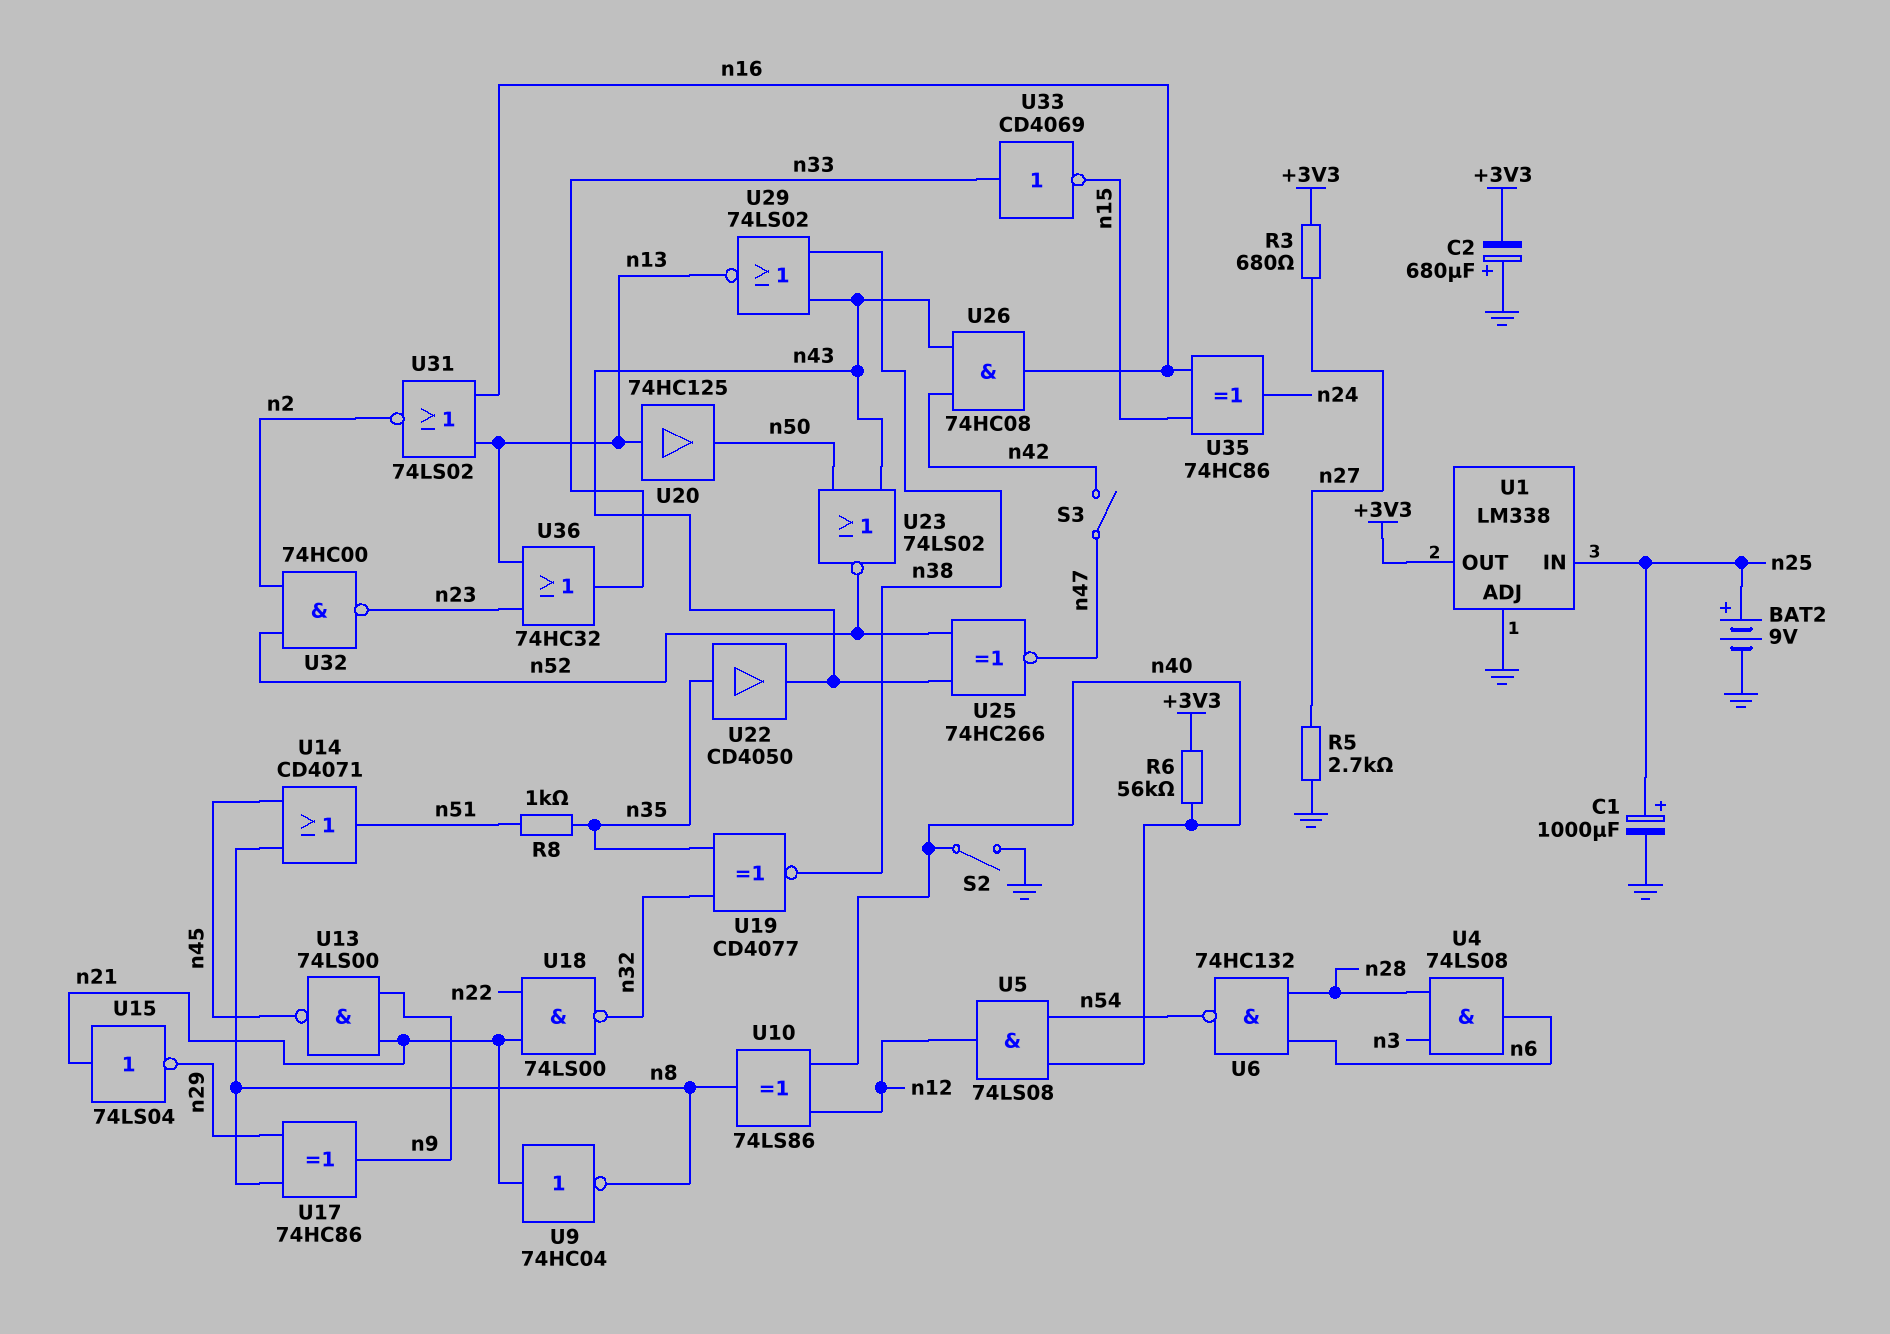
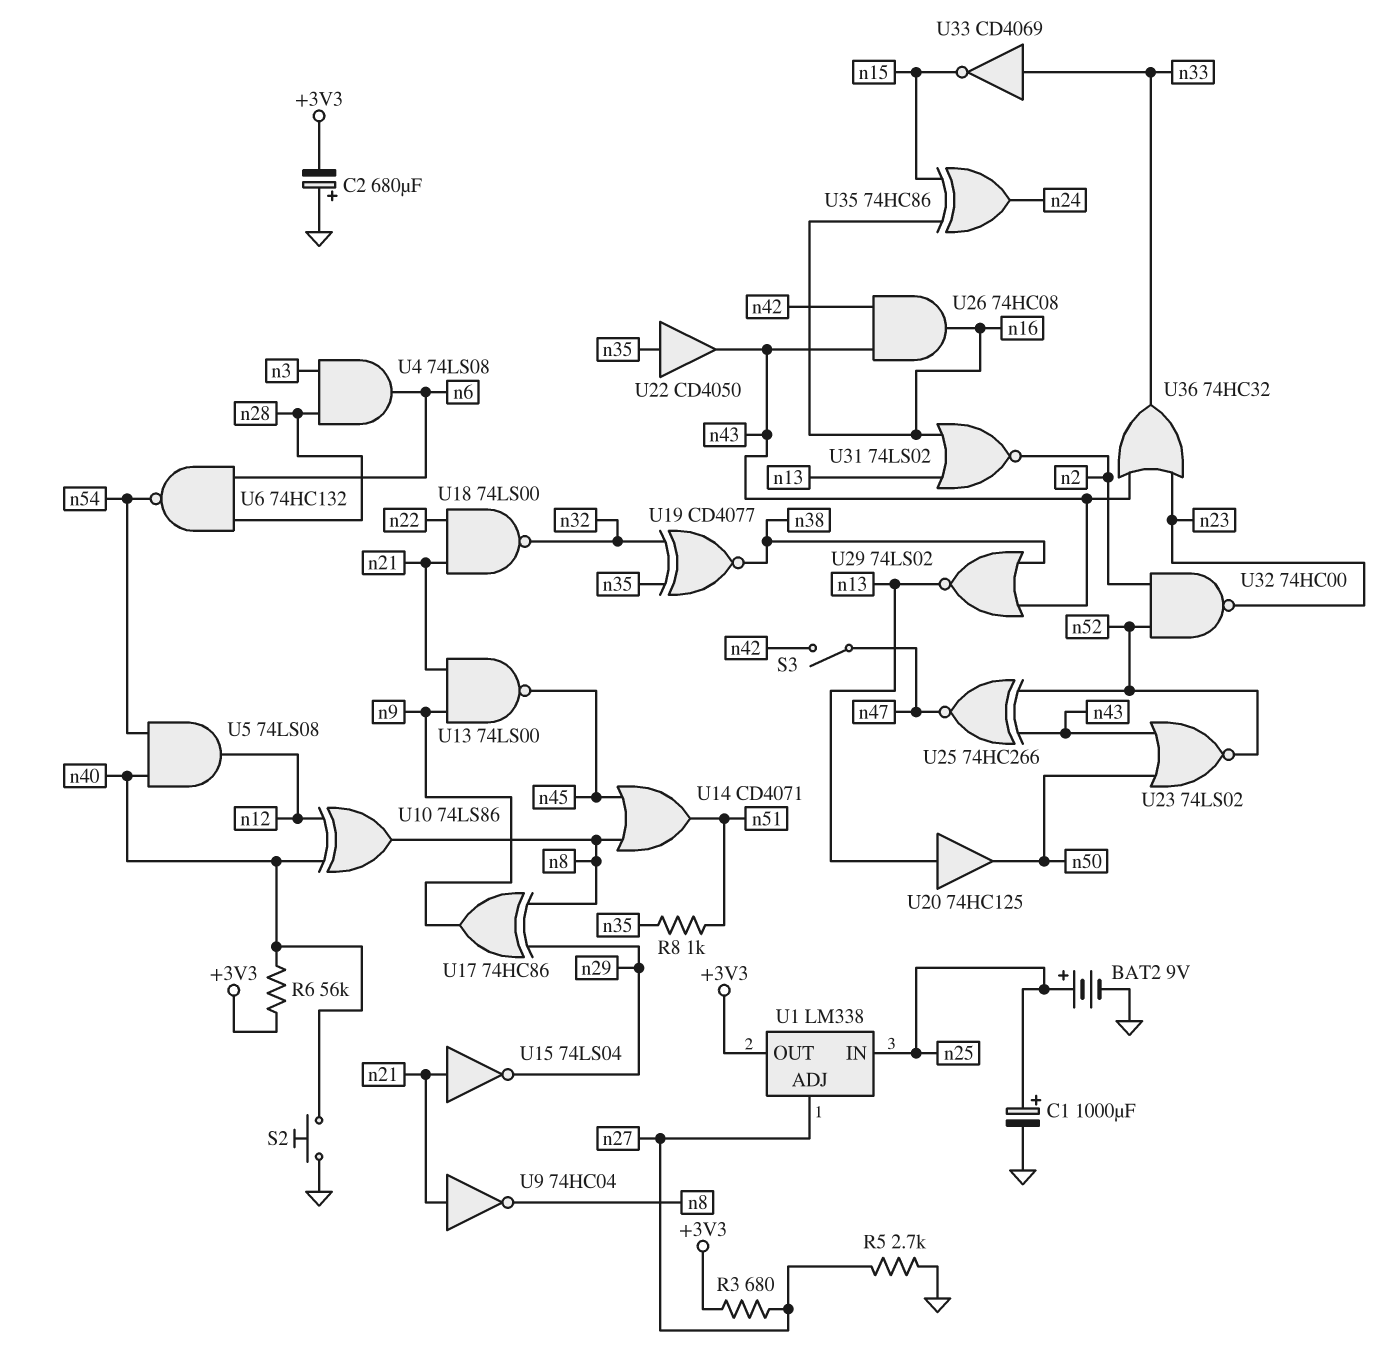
S2: switch (GND, n40) -> button (GND, n40)
U1 pin ADJ: GND -> n27
U36: OR 74HC32 (in n13, in n23, out n33) -> OR 74HC32 (in n23, in n43, out n33)

